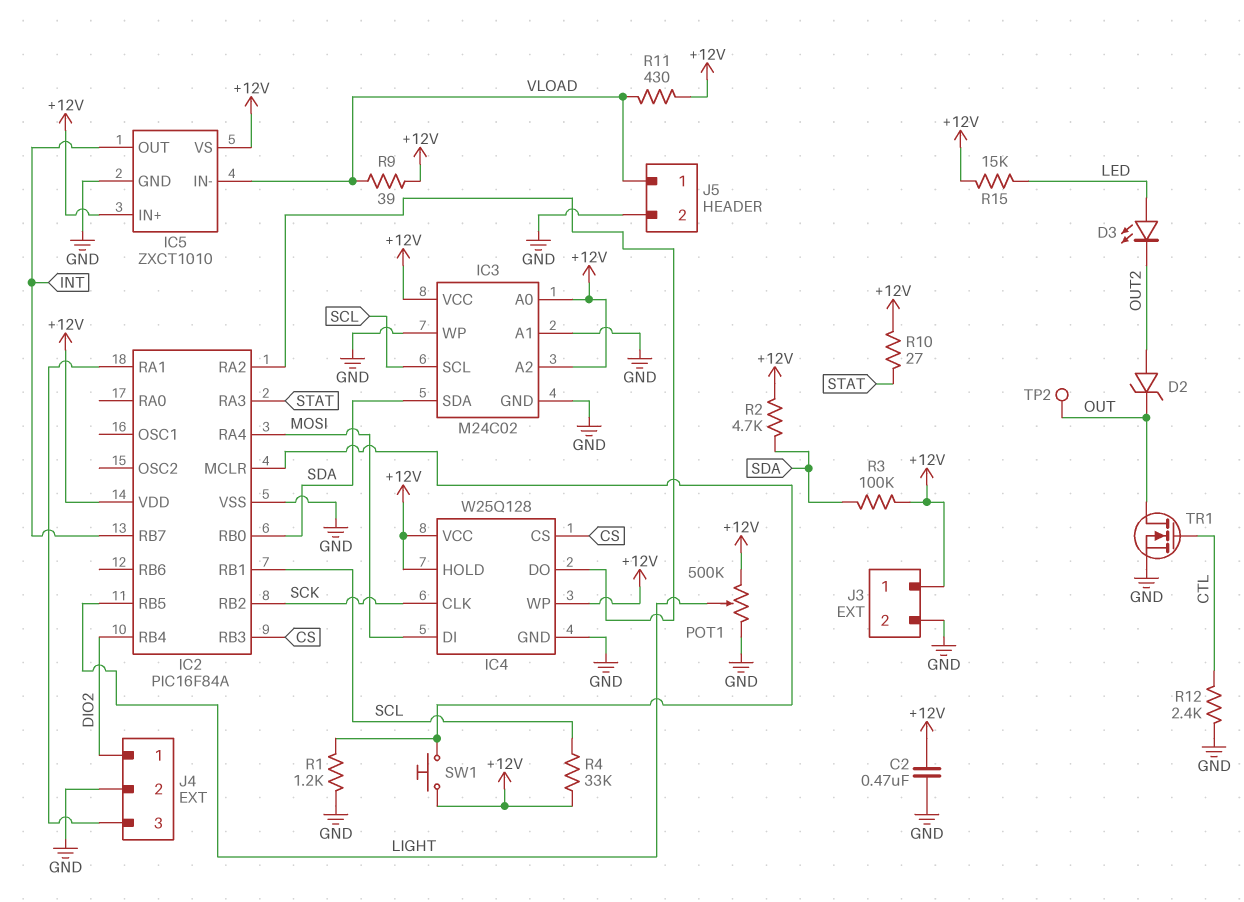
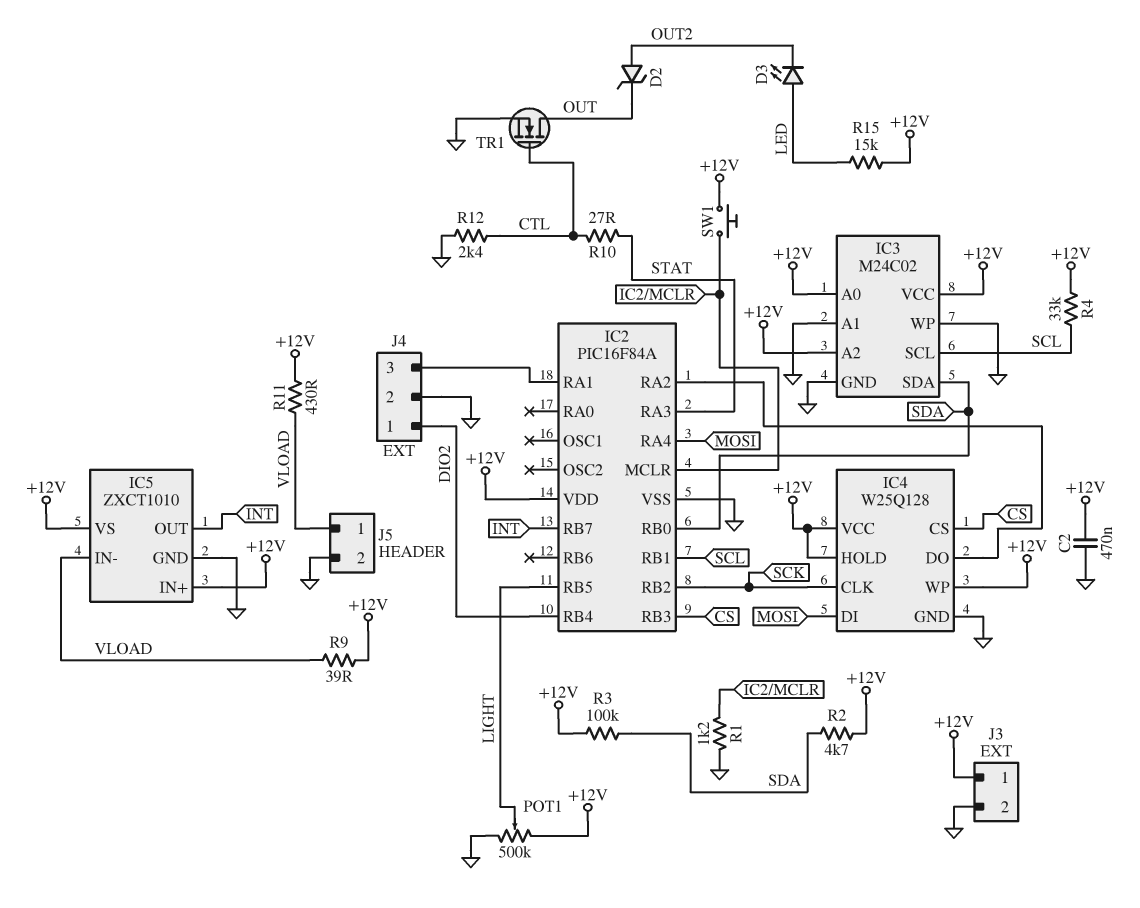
R10: 27 (+12V, STAT) -> 27 (CTL, STAT)
TP2: test point (OUT) -> none

